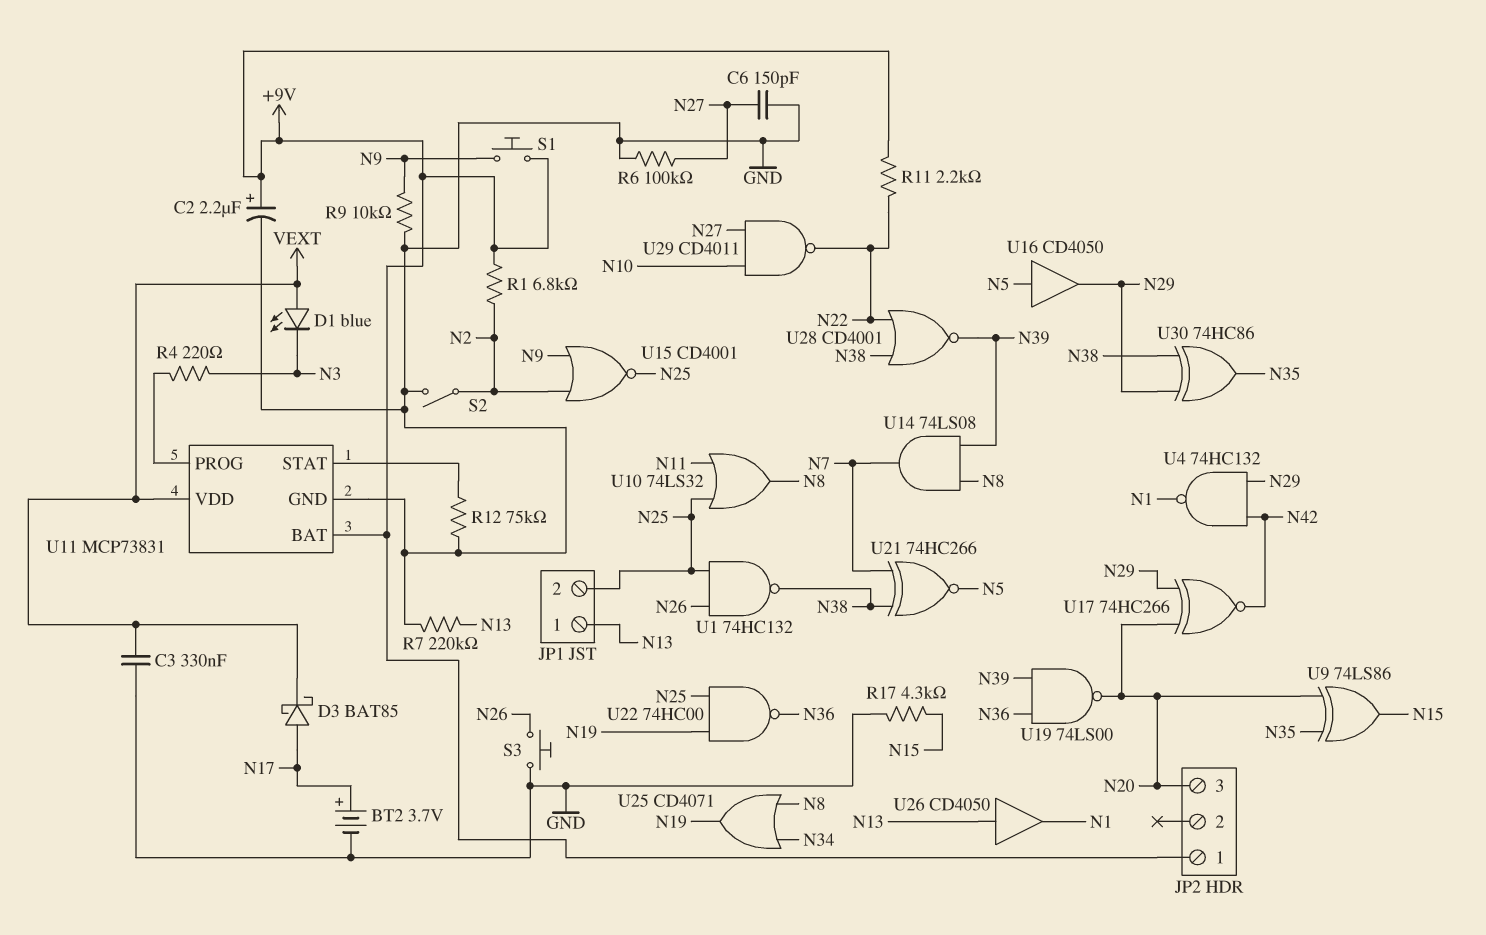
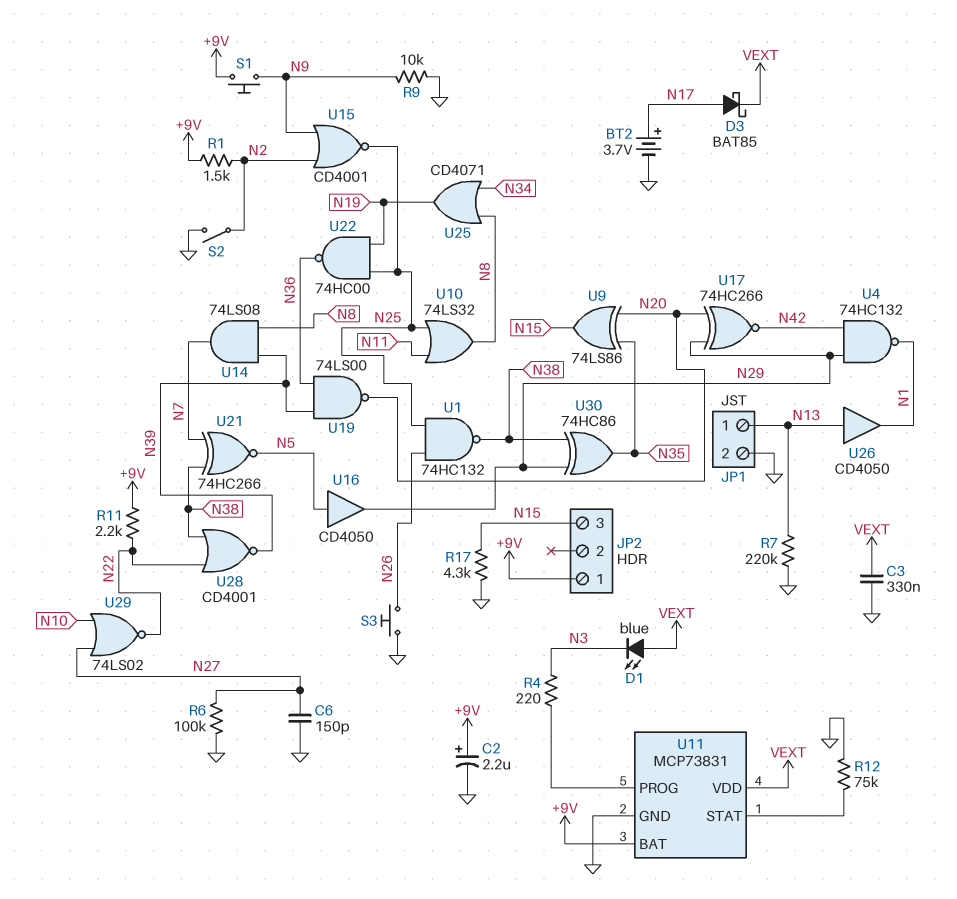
JP1 pin 2: N25 -> GND
JP2 pin 3: N20 -> N15
R1: 6.8k (+9V, N2) -> 1.5k (+9V, N2)
U29: NAND CD4011 (in N10, in N27, out N22) -> NOR 74LS02 (in N10, in N27, out N22)

